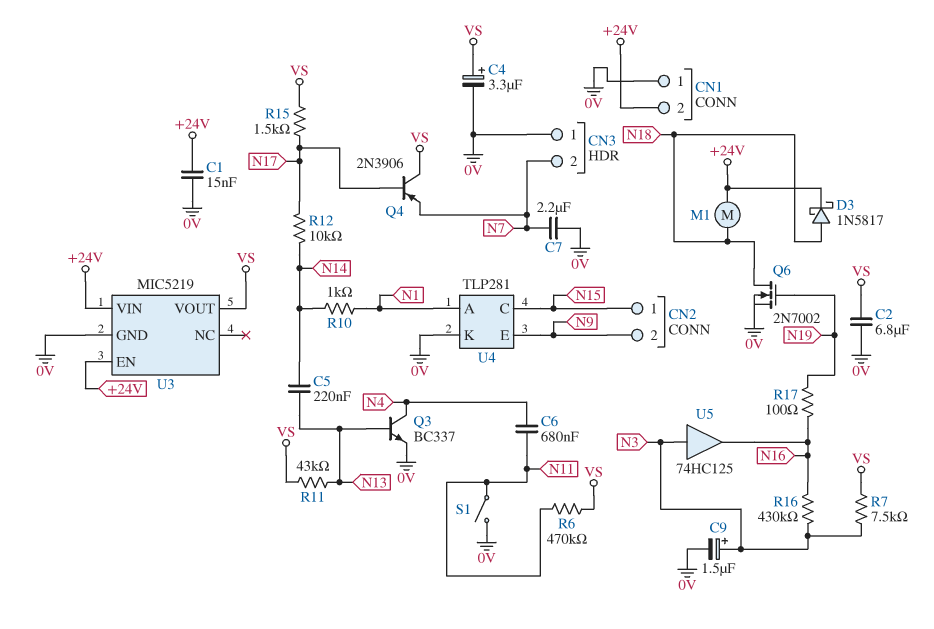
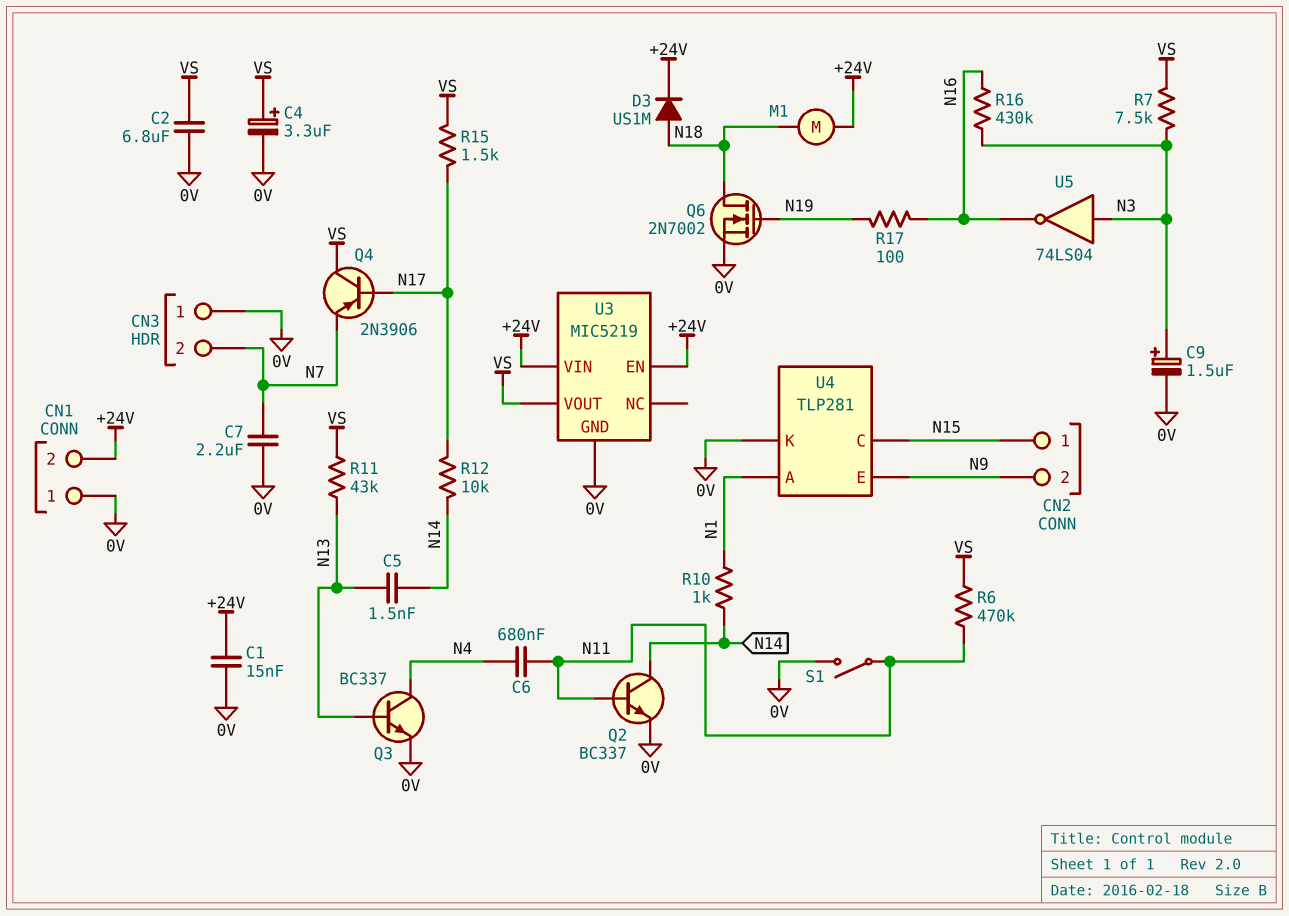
C5: 220nF (N13, N14) -> 1.5nF (N13, N14)
D3: schottky 1N5817 (A N18, K +24V) -> diode US1M (A N18, K +24V)
Q2: none -> NPN BC337 (B N11, C N14, E 0V)
U5: buffer 74HC125 (in N3, out N16) -> NOT 74LS04 (in N3, out N16)

